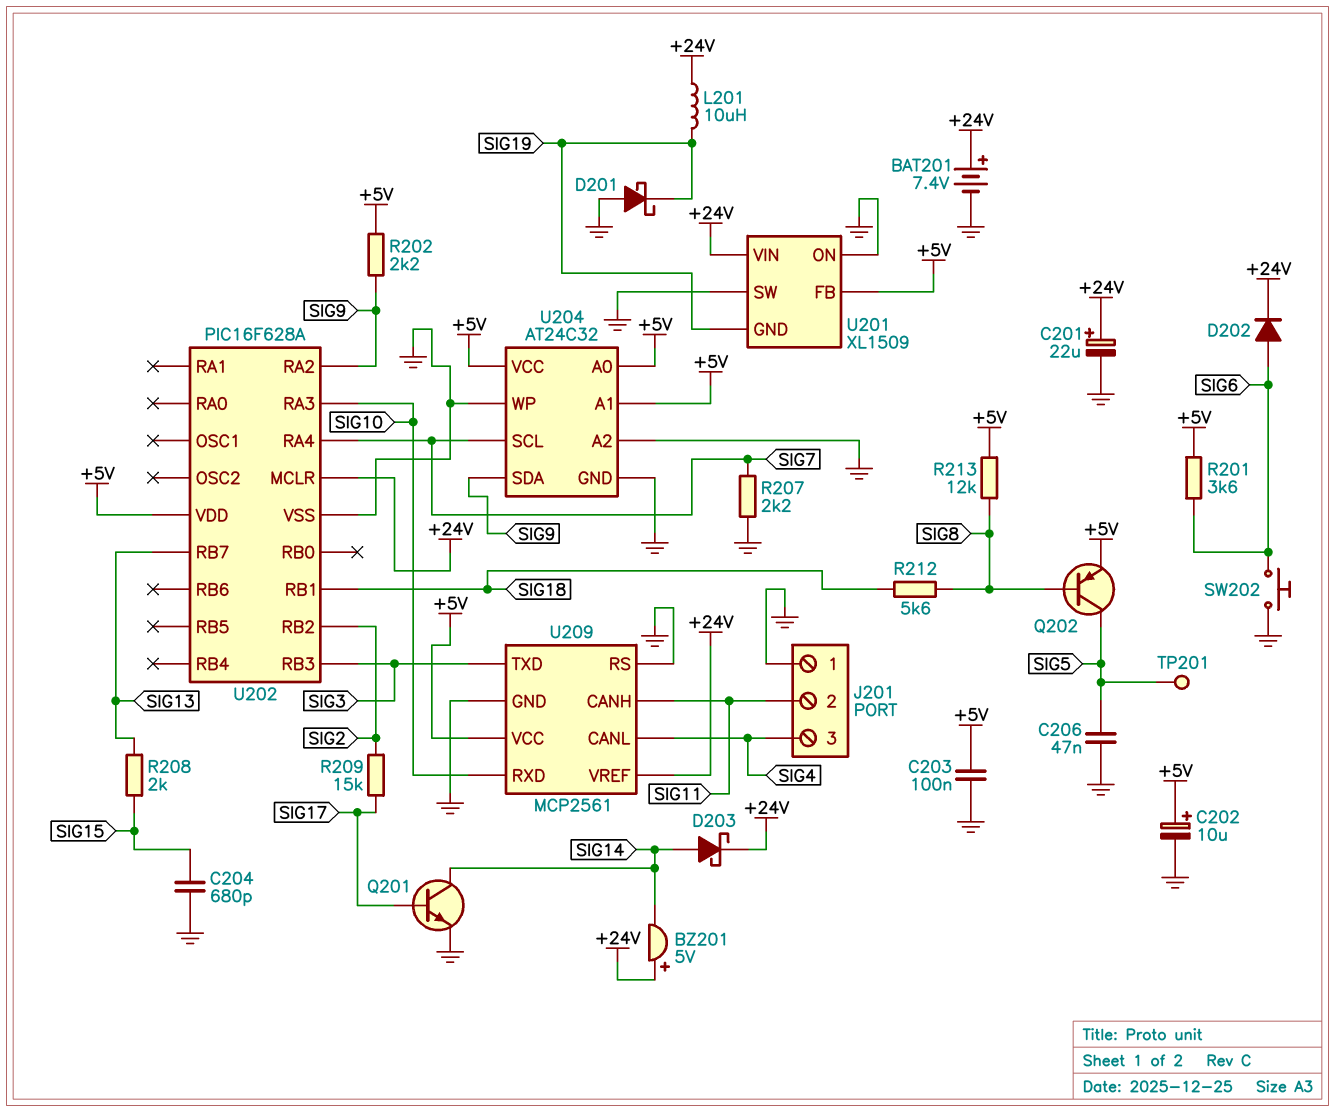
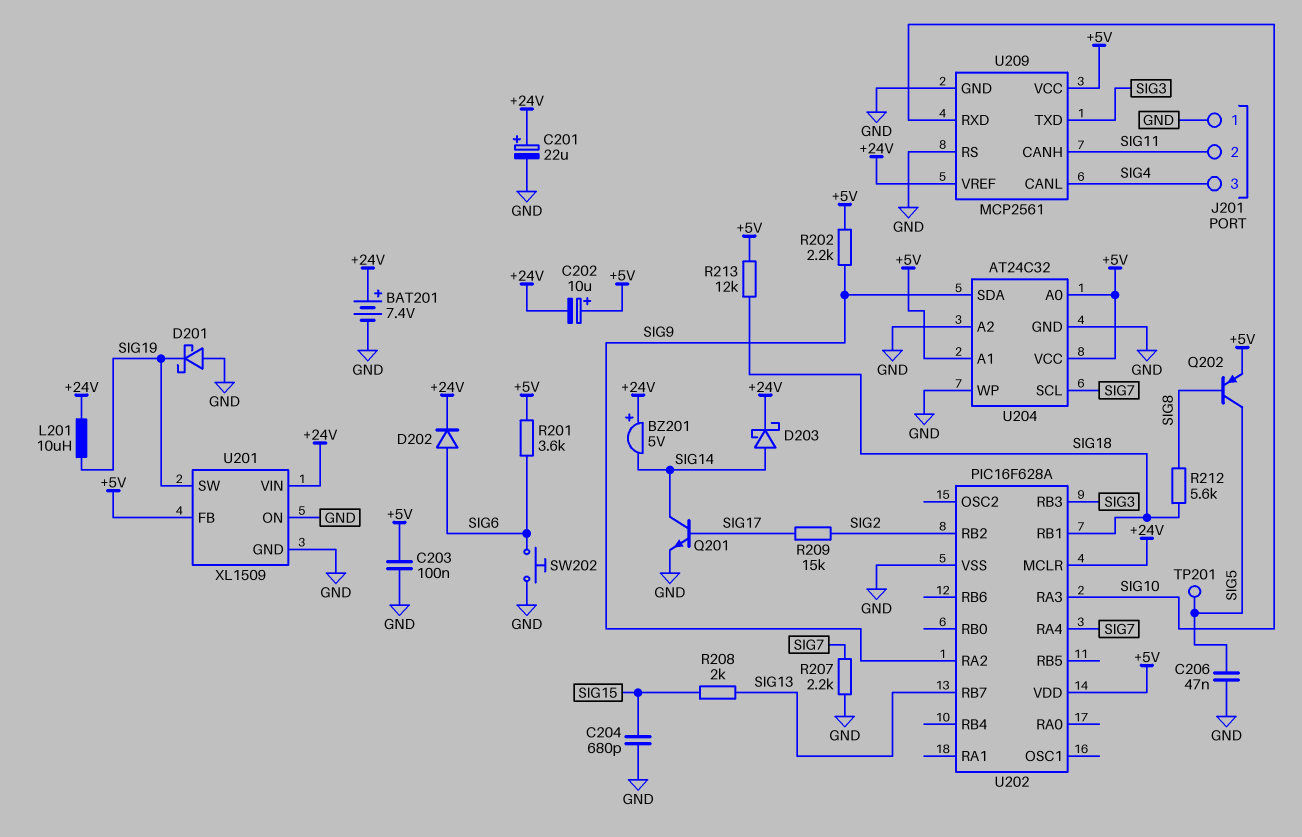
C202: 10uF (plus +5V, minus GND) -> 10uF (plus +5V, minus +24V)
R213: 12k (+5V, SIG8) -> 12k (+5V, SIG18)
U201 pin GND: SIG19 -> GND
U201 pin SW: GND -> SIG19

